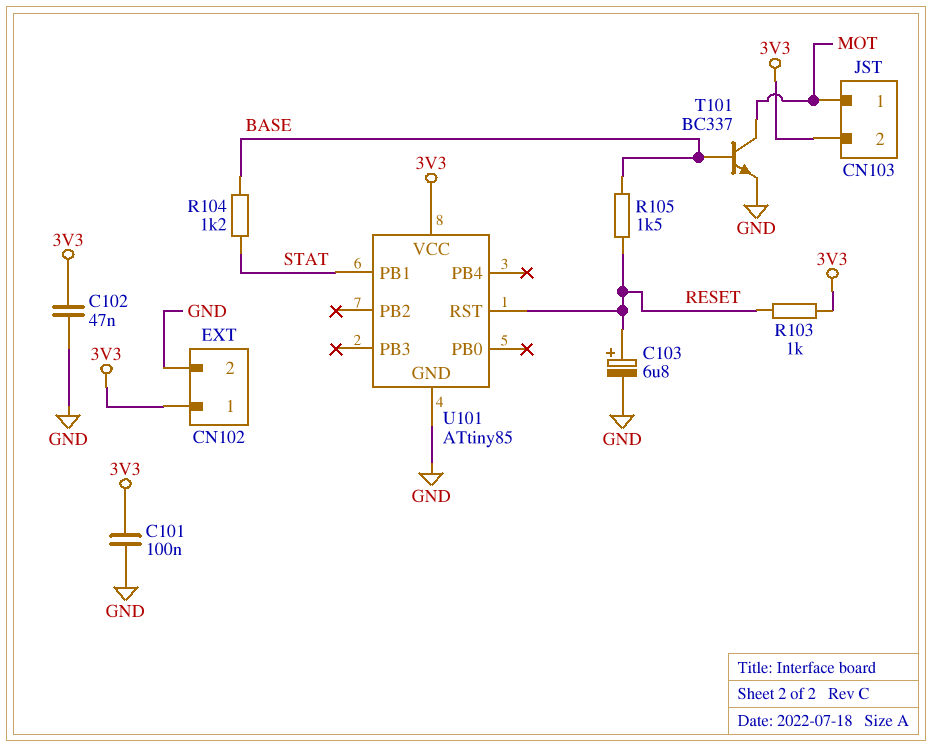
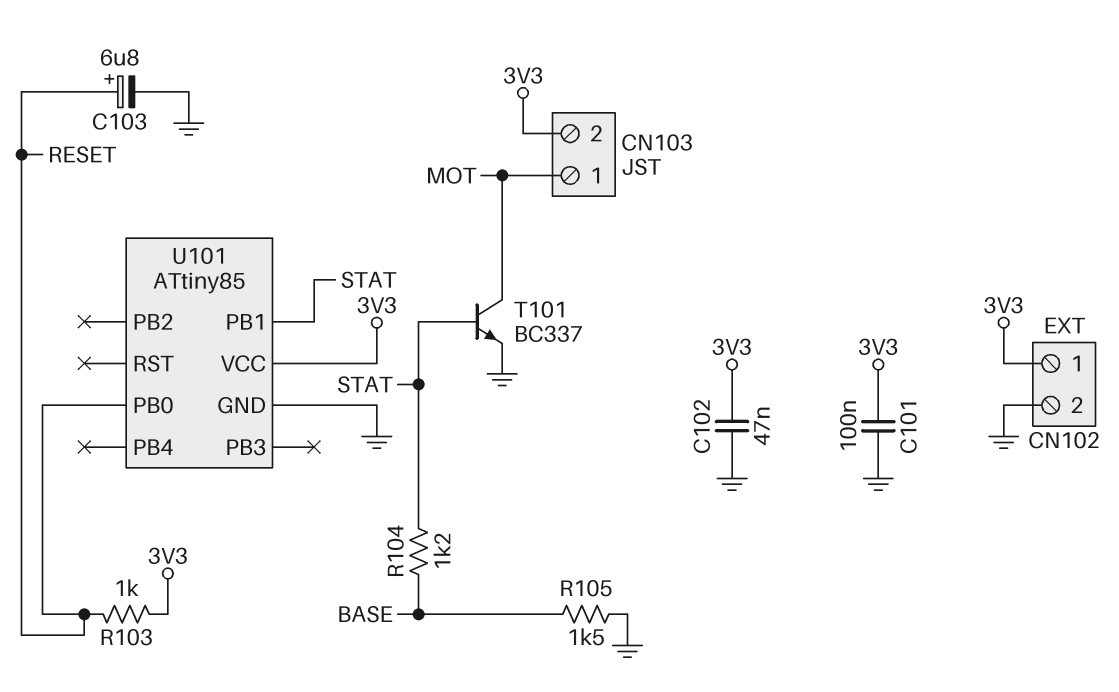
R105: 1.5k (BASE, RESET) -> 1.5k (BASE, GND)
T101: NPN BC337 (B BASE, C MOT, E GND) -> NPN BC337 (B STAT, C MOT, E GND)
U101 pin PB0: none -> RESET
U101 pin RST: RESET -> none

